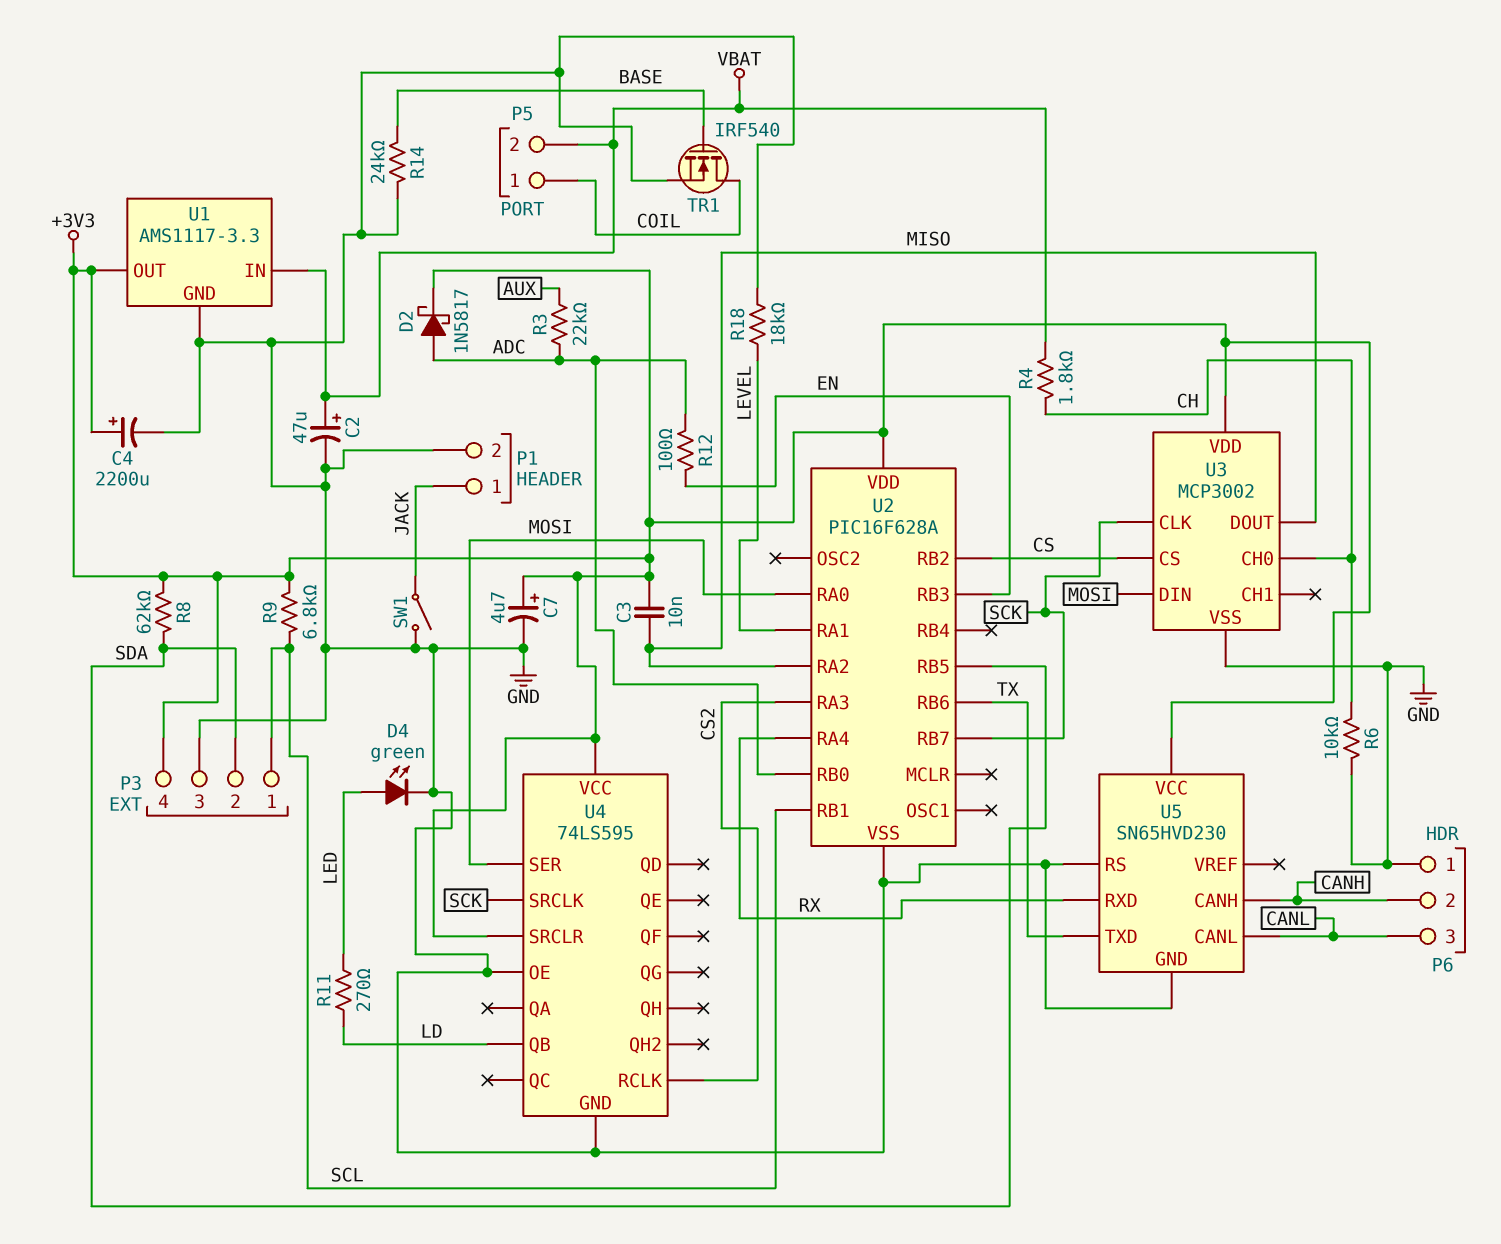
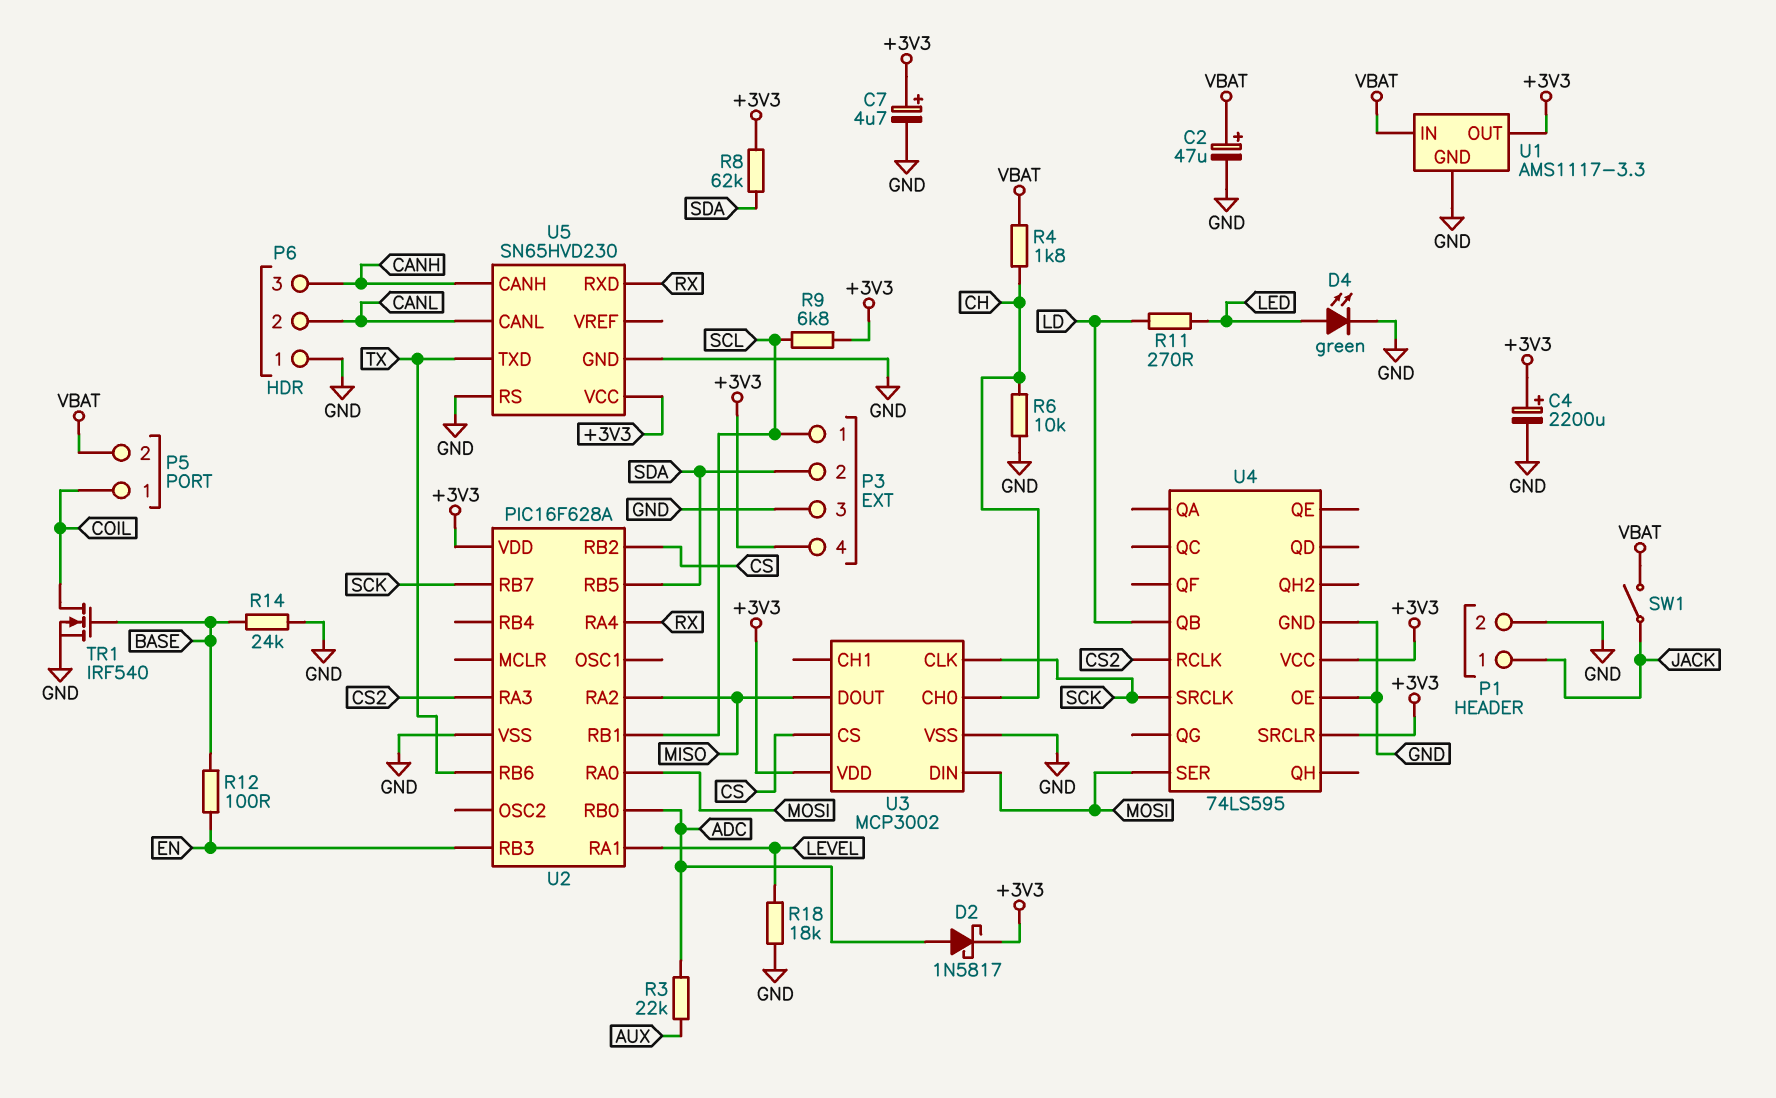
C3: 10nF (+3V3, MISO) -> none
P6 pin 2: CANH -> CANL
P6 pin 3: CANL -> CANH
R12: 100 (ADC, EN) -> 100 (BASE, EN)
SW1: switch (GND, JACK) -> switch (JACK, VBAT)

